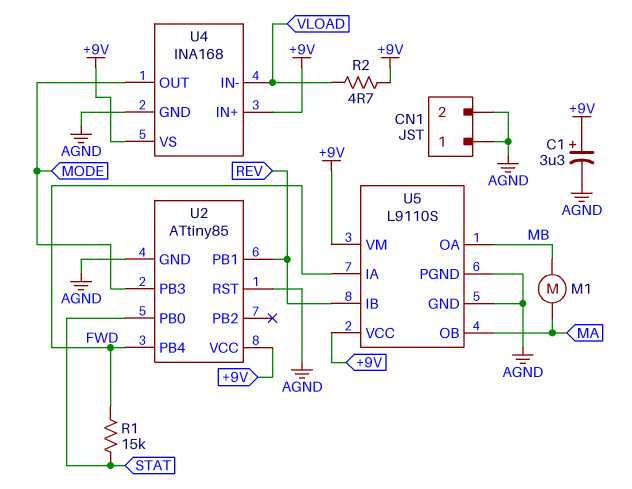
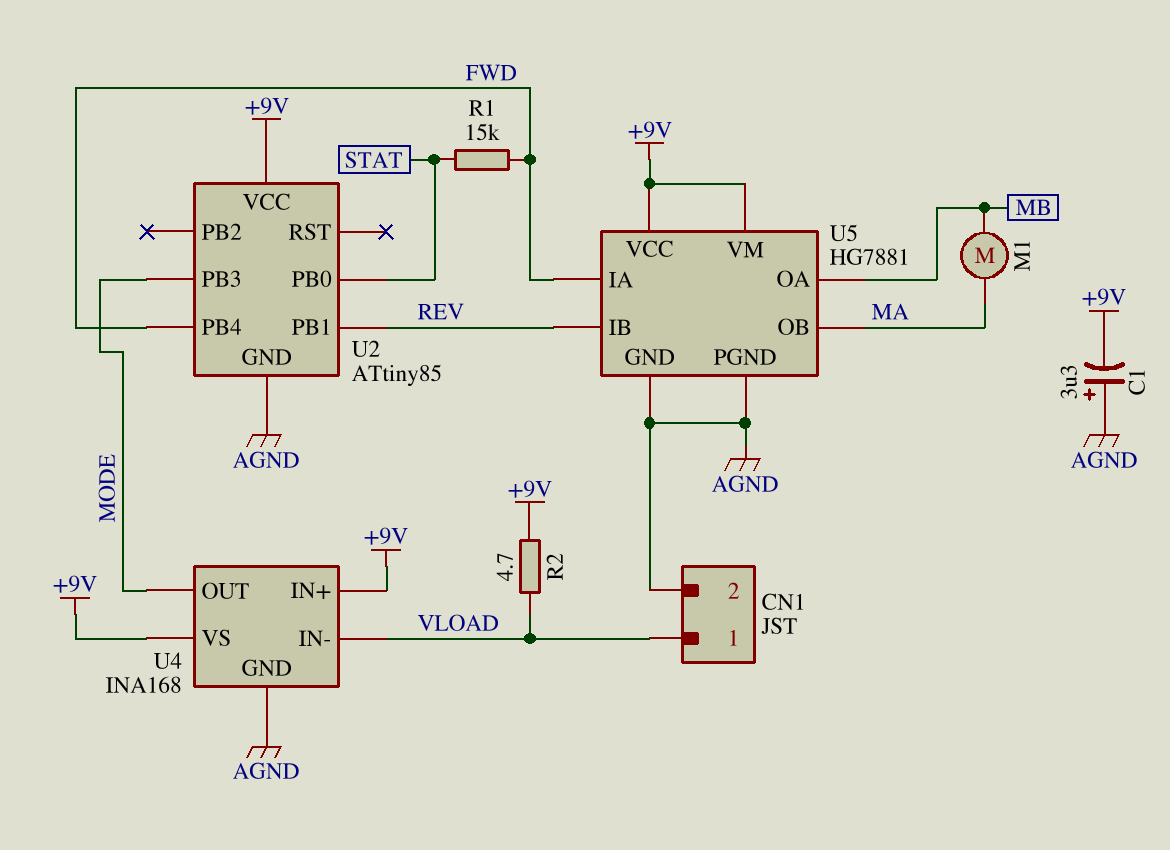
C1: 3.3uF (plus +9V, minus AGND) -> 3.3uF (plus AGND, minus +9V)
CN1 pin 1: AGND -> VLOAD
U2 pin RST: AGND -> none
U5: L9110S -> HG7881

